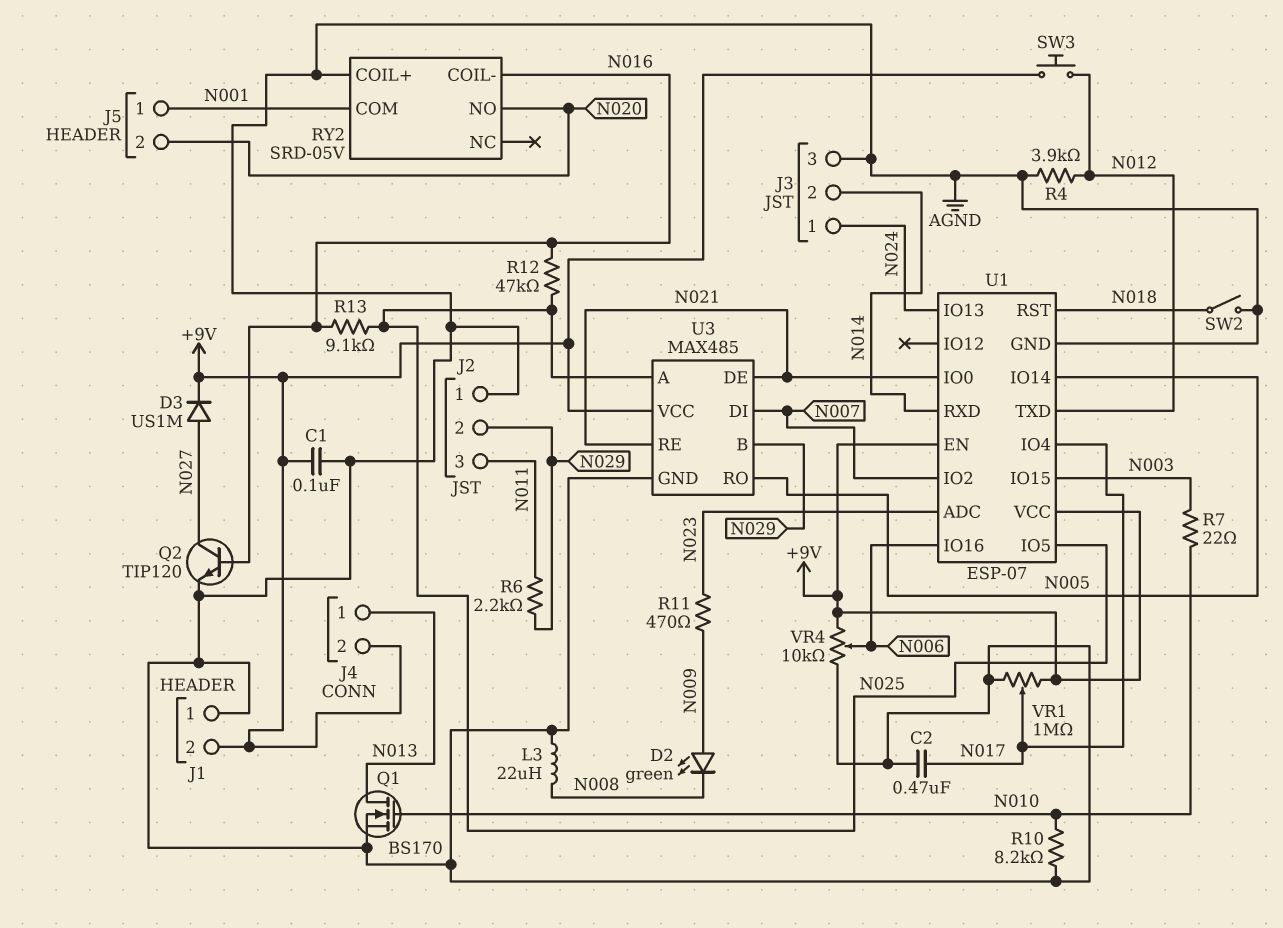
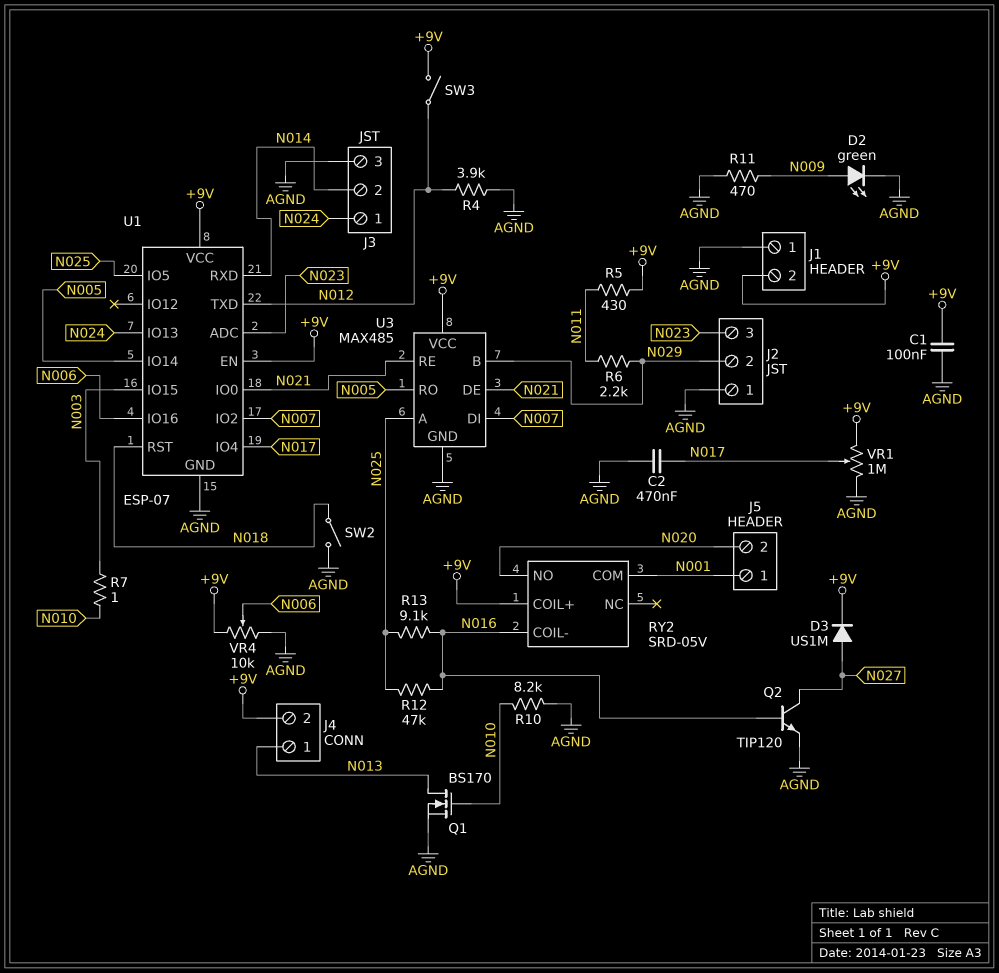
D2: LED green (A N009, K N008) -> LED green (A N009, K AGND)
J2 pin 3: N011 -> N023
L3: 22uH (AGND, N008) -> none
R5: none -> 430 (+9V, N011)
R7: 22 (N003, N010) -> 1 (N003, N010)
R11: 470 (N009, N023) -> 470 (AGND, N009)
RY2 pin COIL+: AGND -> +9V
SW3: button (+9V, N012) -> switch (+9V, N012)

